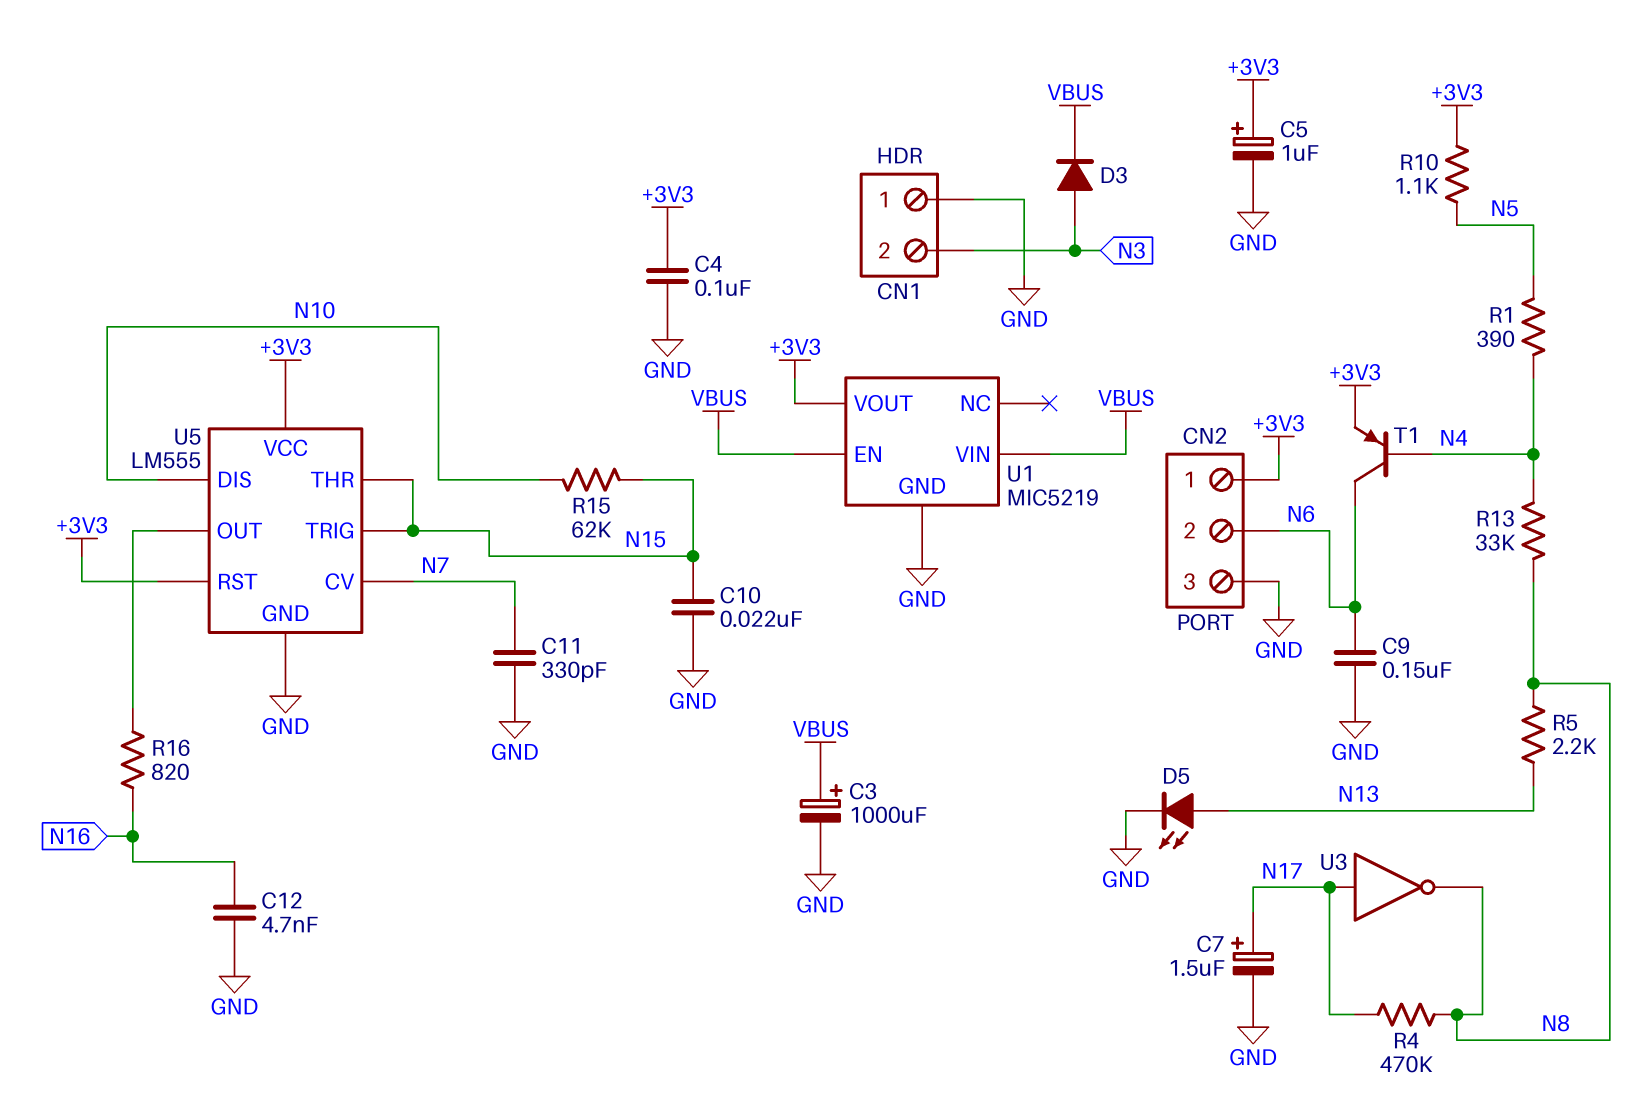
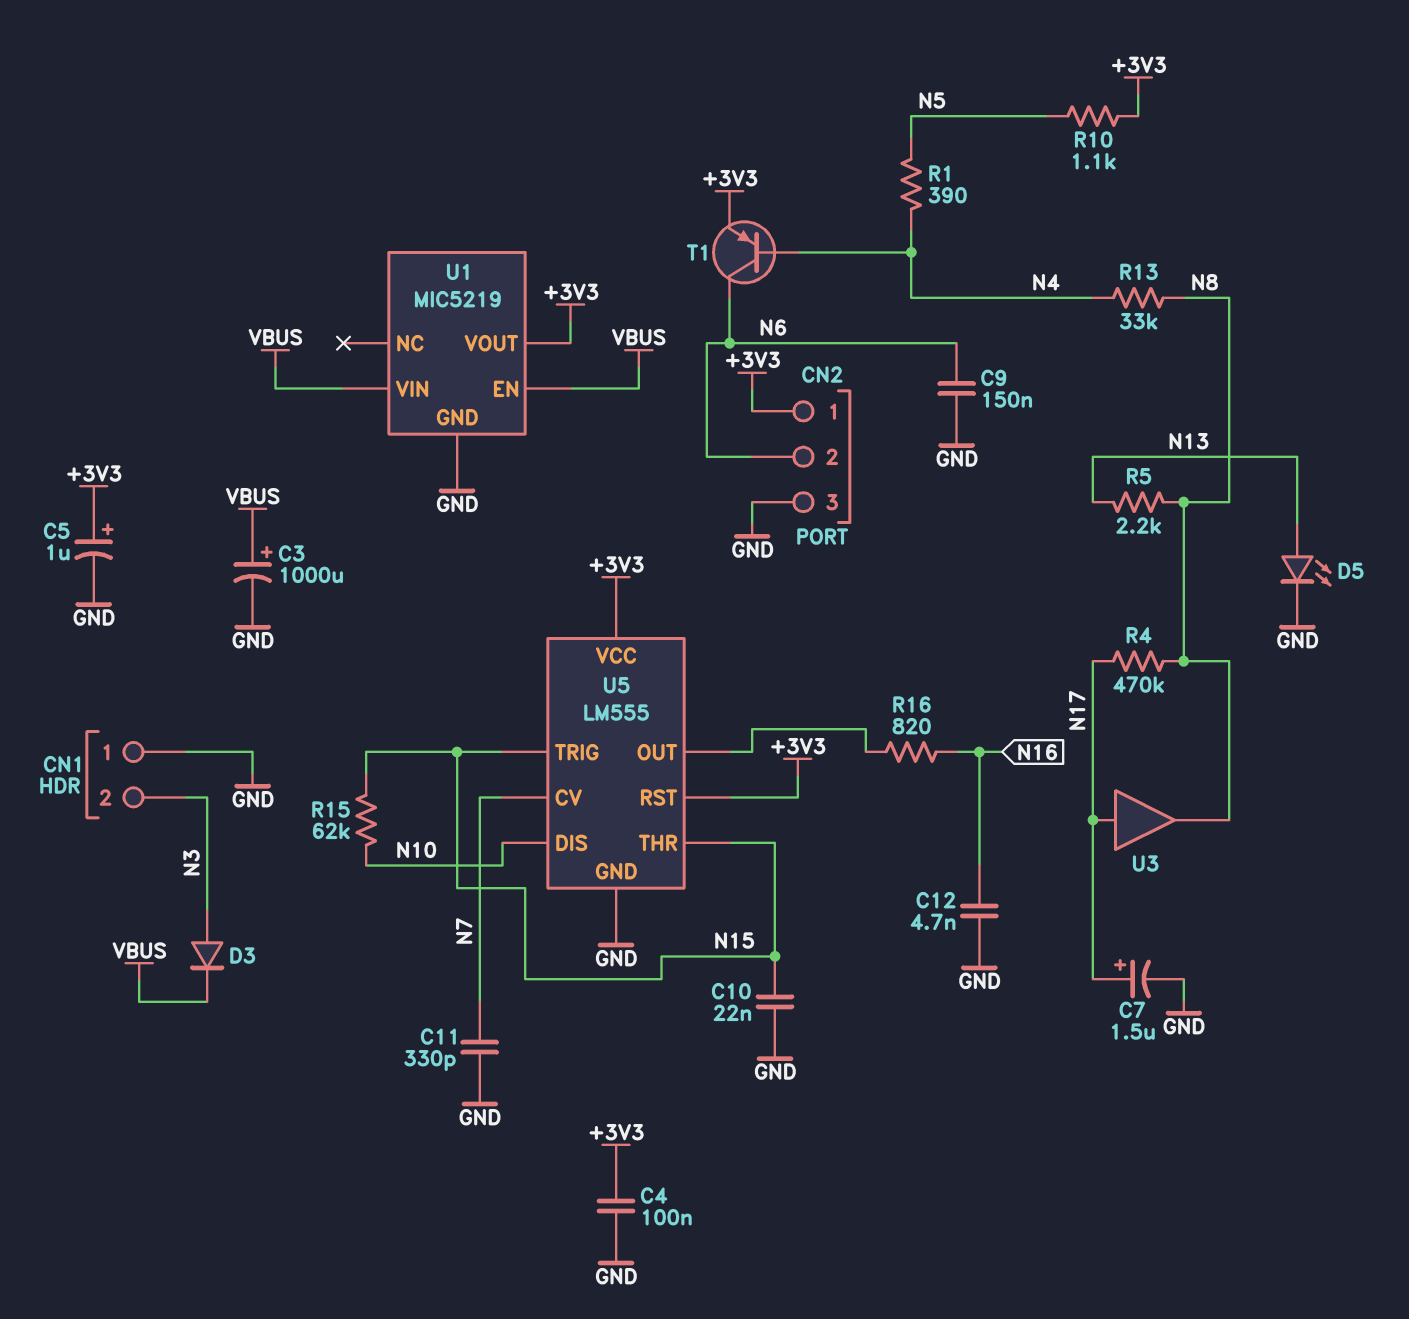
U3: NOT (in N17, out N8) -> buffer (in N17, out N8)

